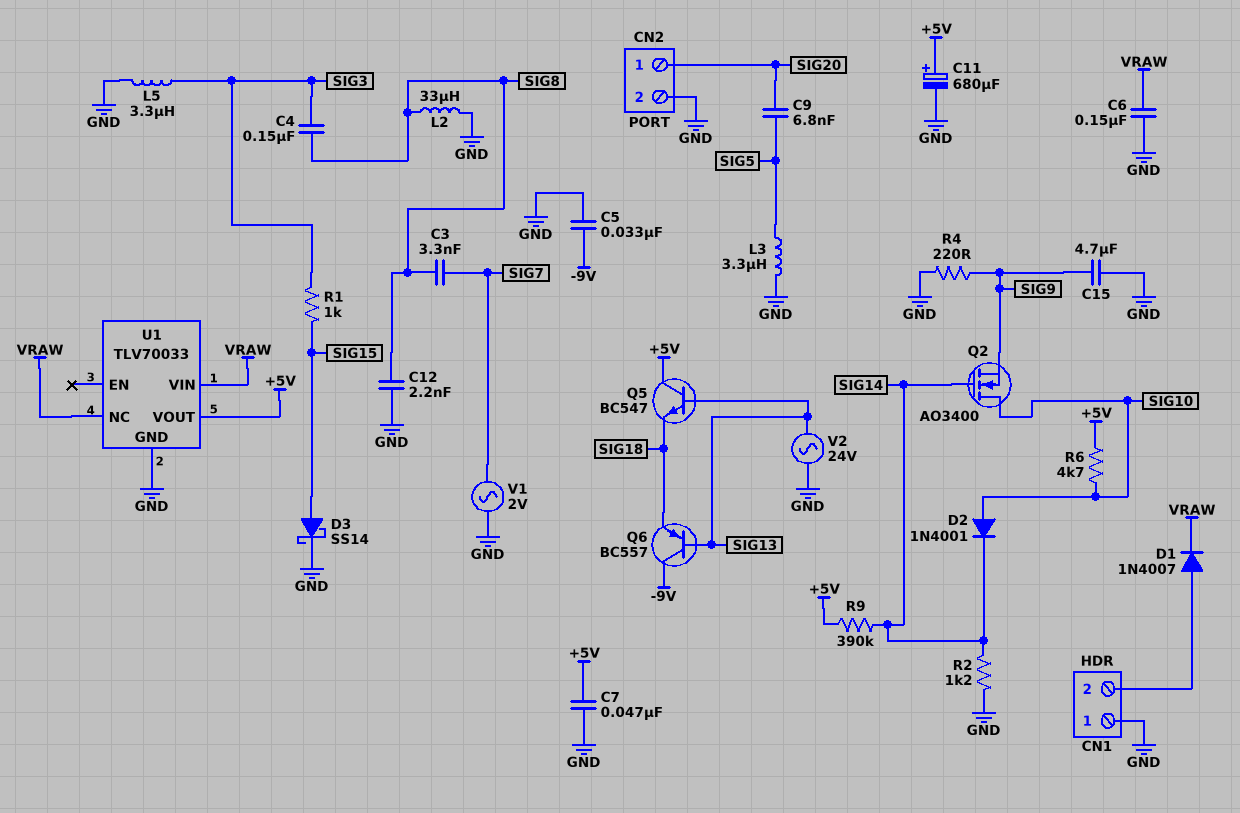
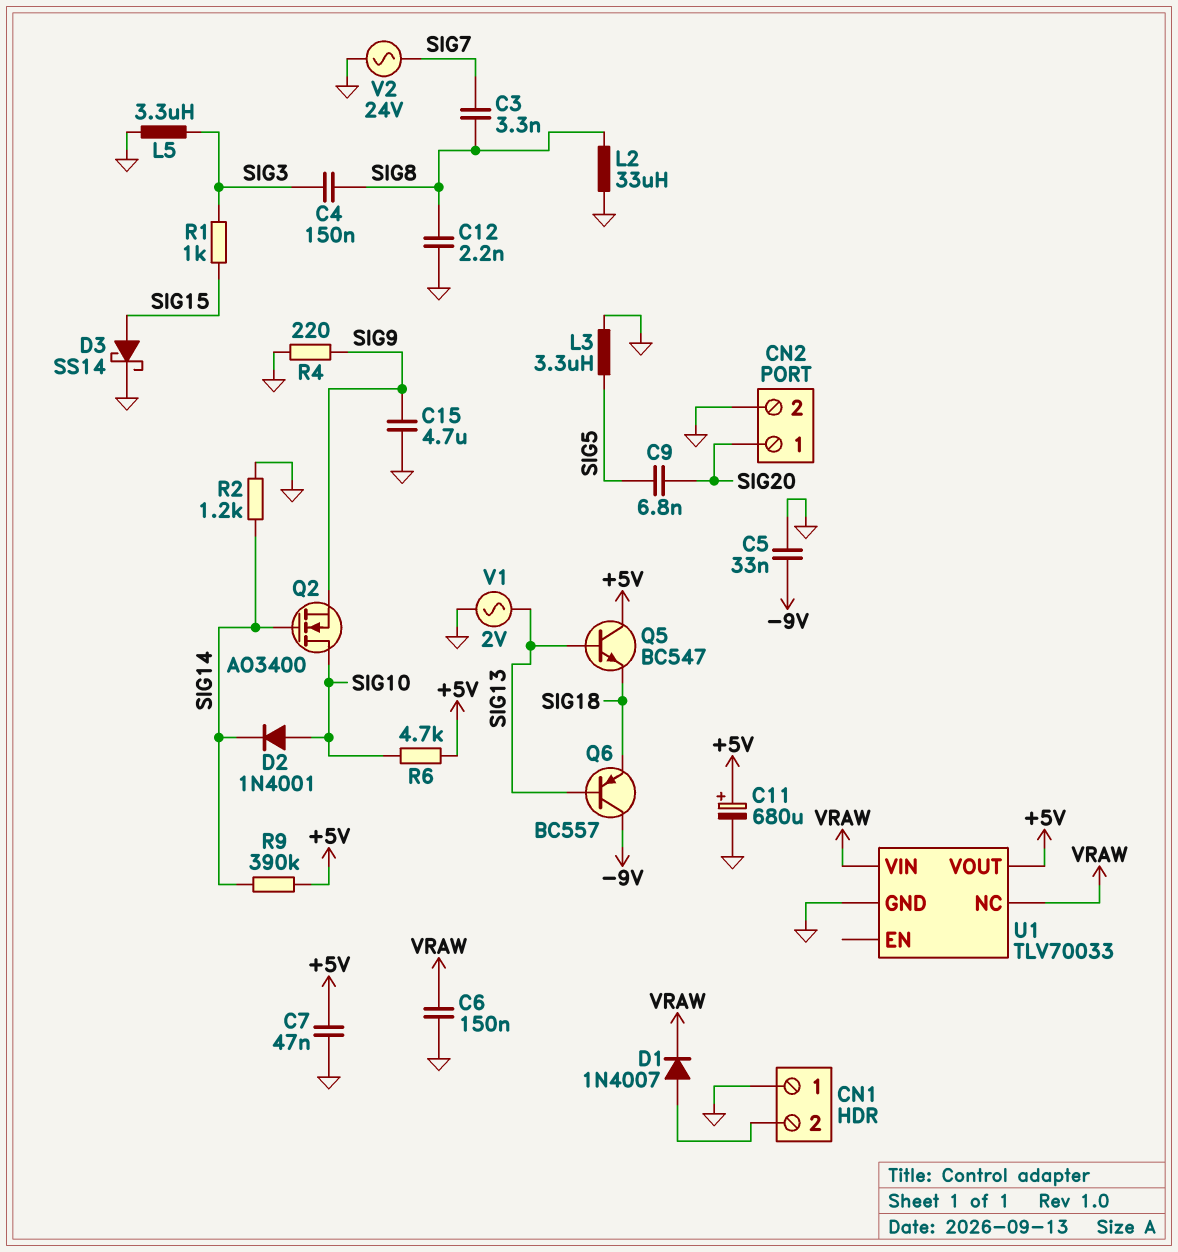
V1: AC 2V (GND, SIG7) -> AC 2V (GND, SIG13)
V2: AC 24V (GND, SIG13) -> AC 24V (GND, SIG7)

